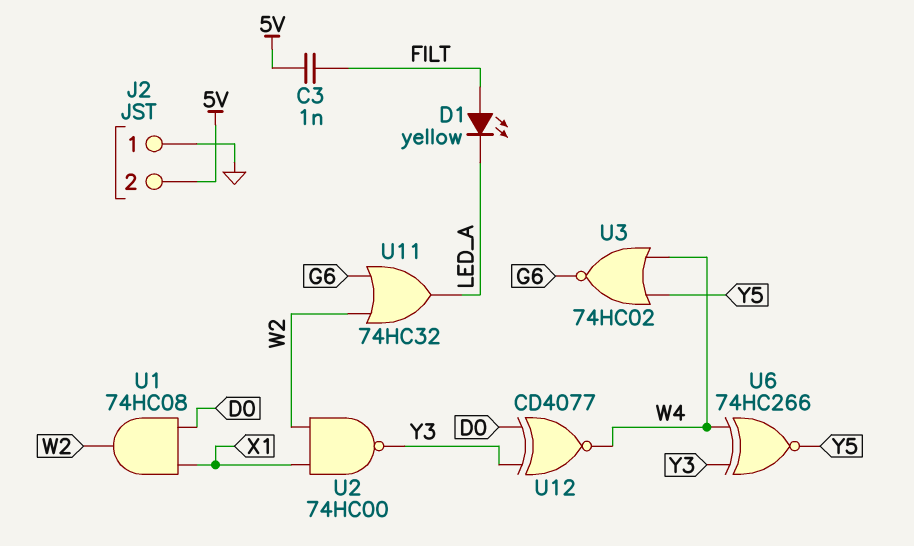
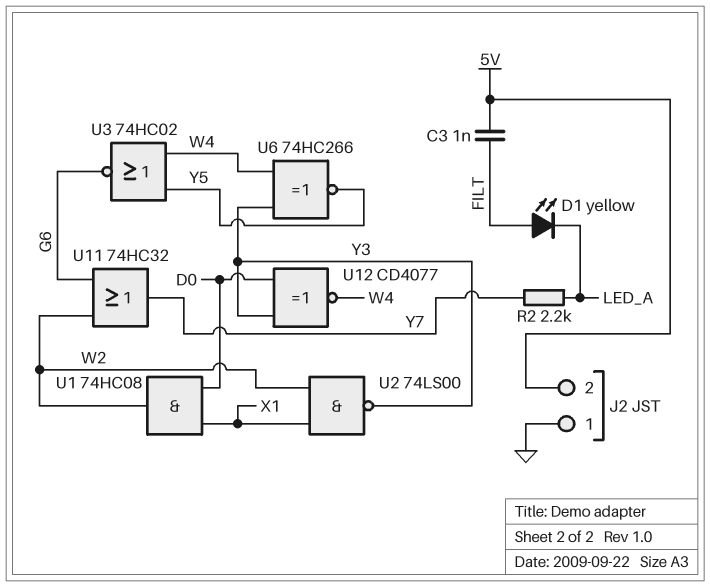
R2: none -> 2.2k (LED_A, Y7)
U2: NAND 74HC00 (in W2, in X1, out Y3) -> NAND 74LS00 (in W2, in X1, out Y3)
U11: OR 74HC32 (in G6, in W2, out LED_A) -> OR 74HC32 (in G6, in W2, out Y7)

